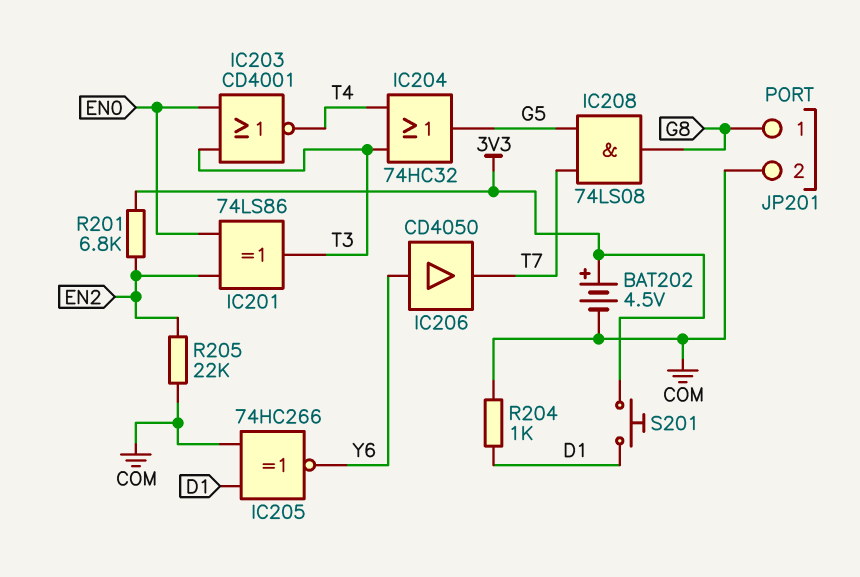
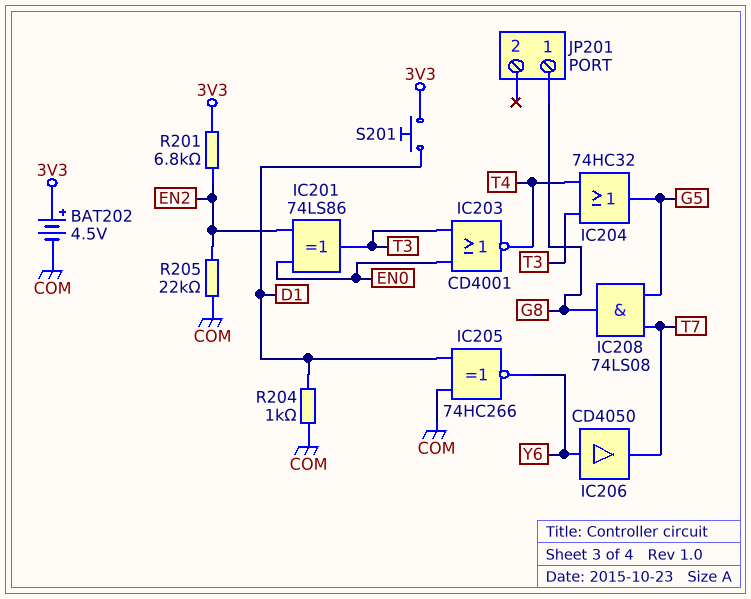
JP201 pin 2: COM -> none

